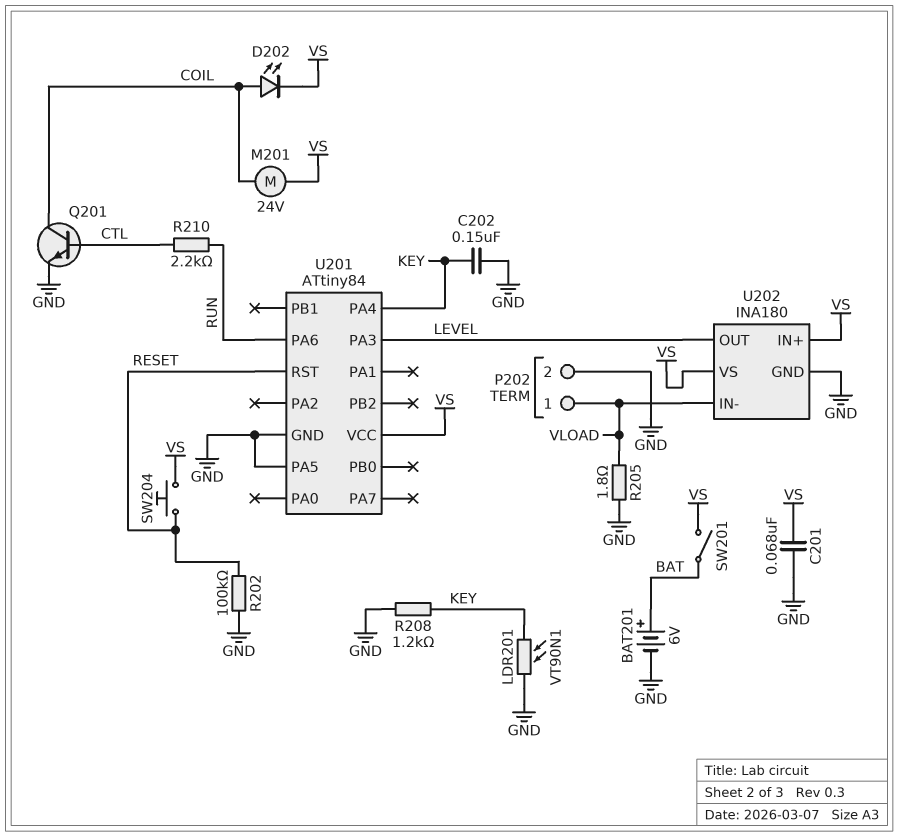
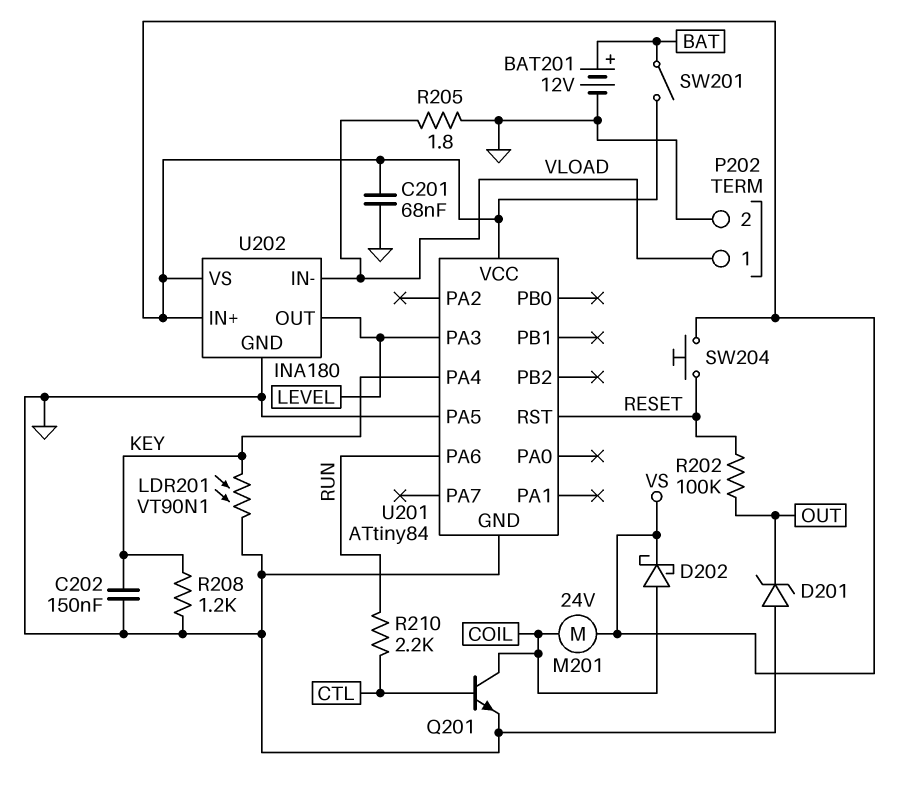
BAT201: 6V (plus BAT, minus GND) -> 12V (plus BAT, minus GND)
D201: none -> zener (A GND, K OUT)
D202: LED (A COIL, K VS) -> schottky (A COIL, K VS)
R202: 100k (GND, RESET) -> 100k (OUT, RESET)

